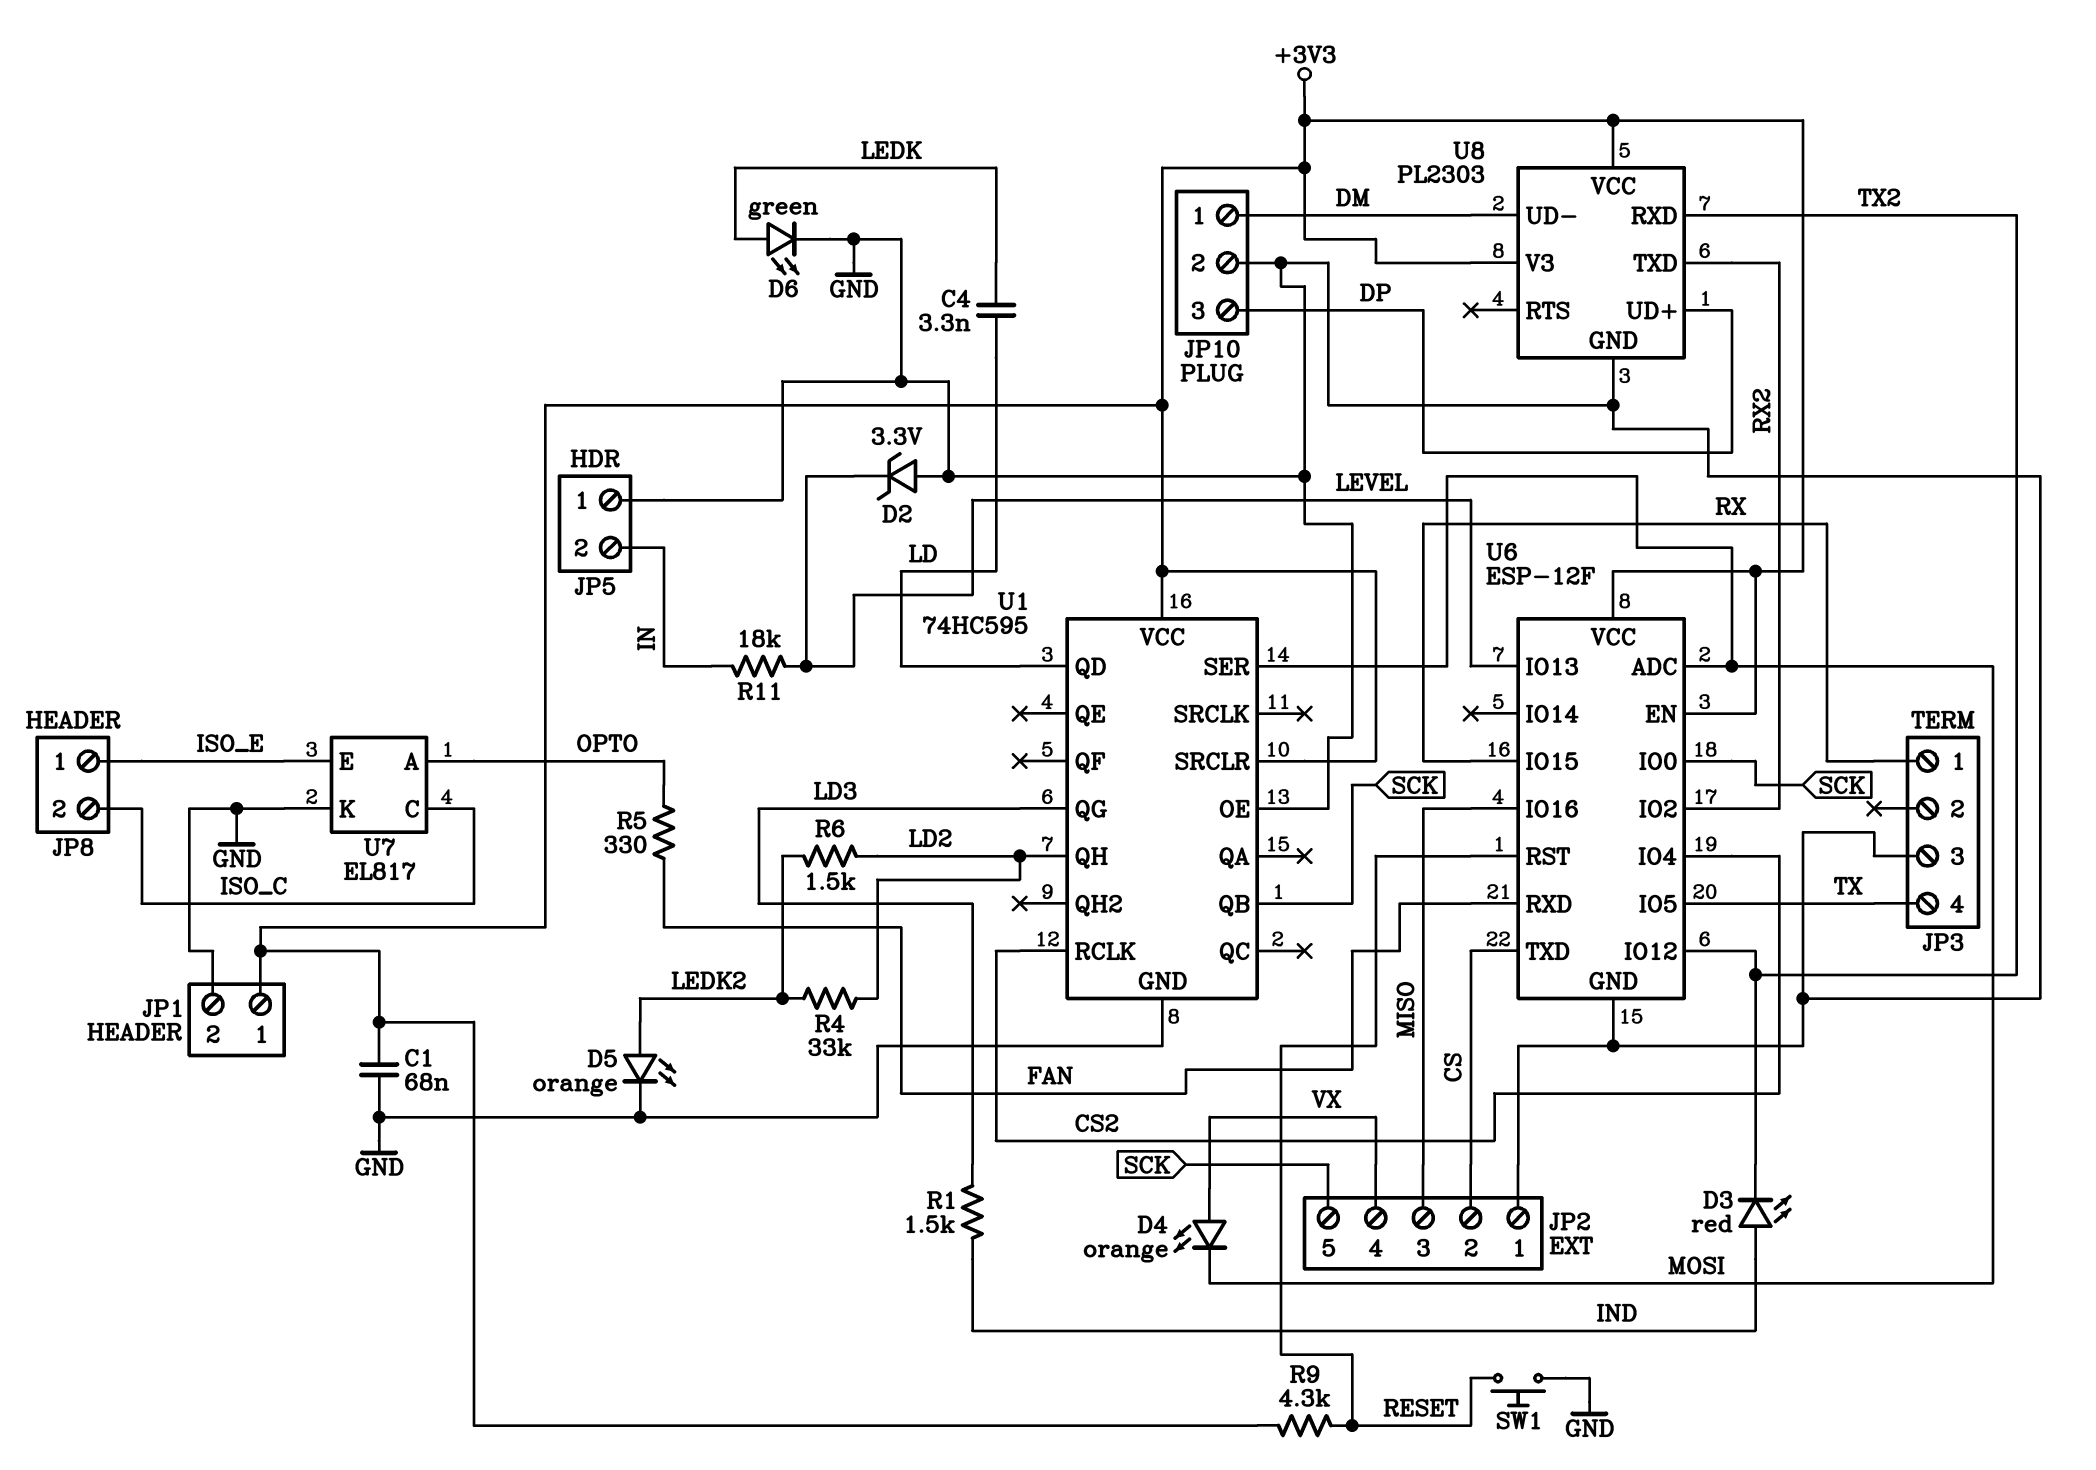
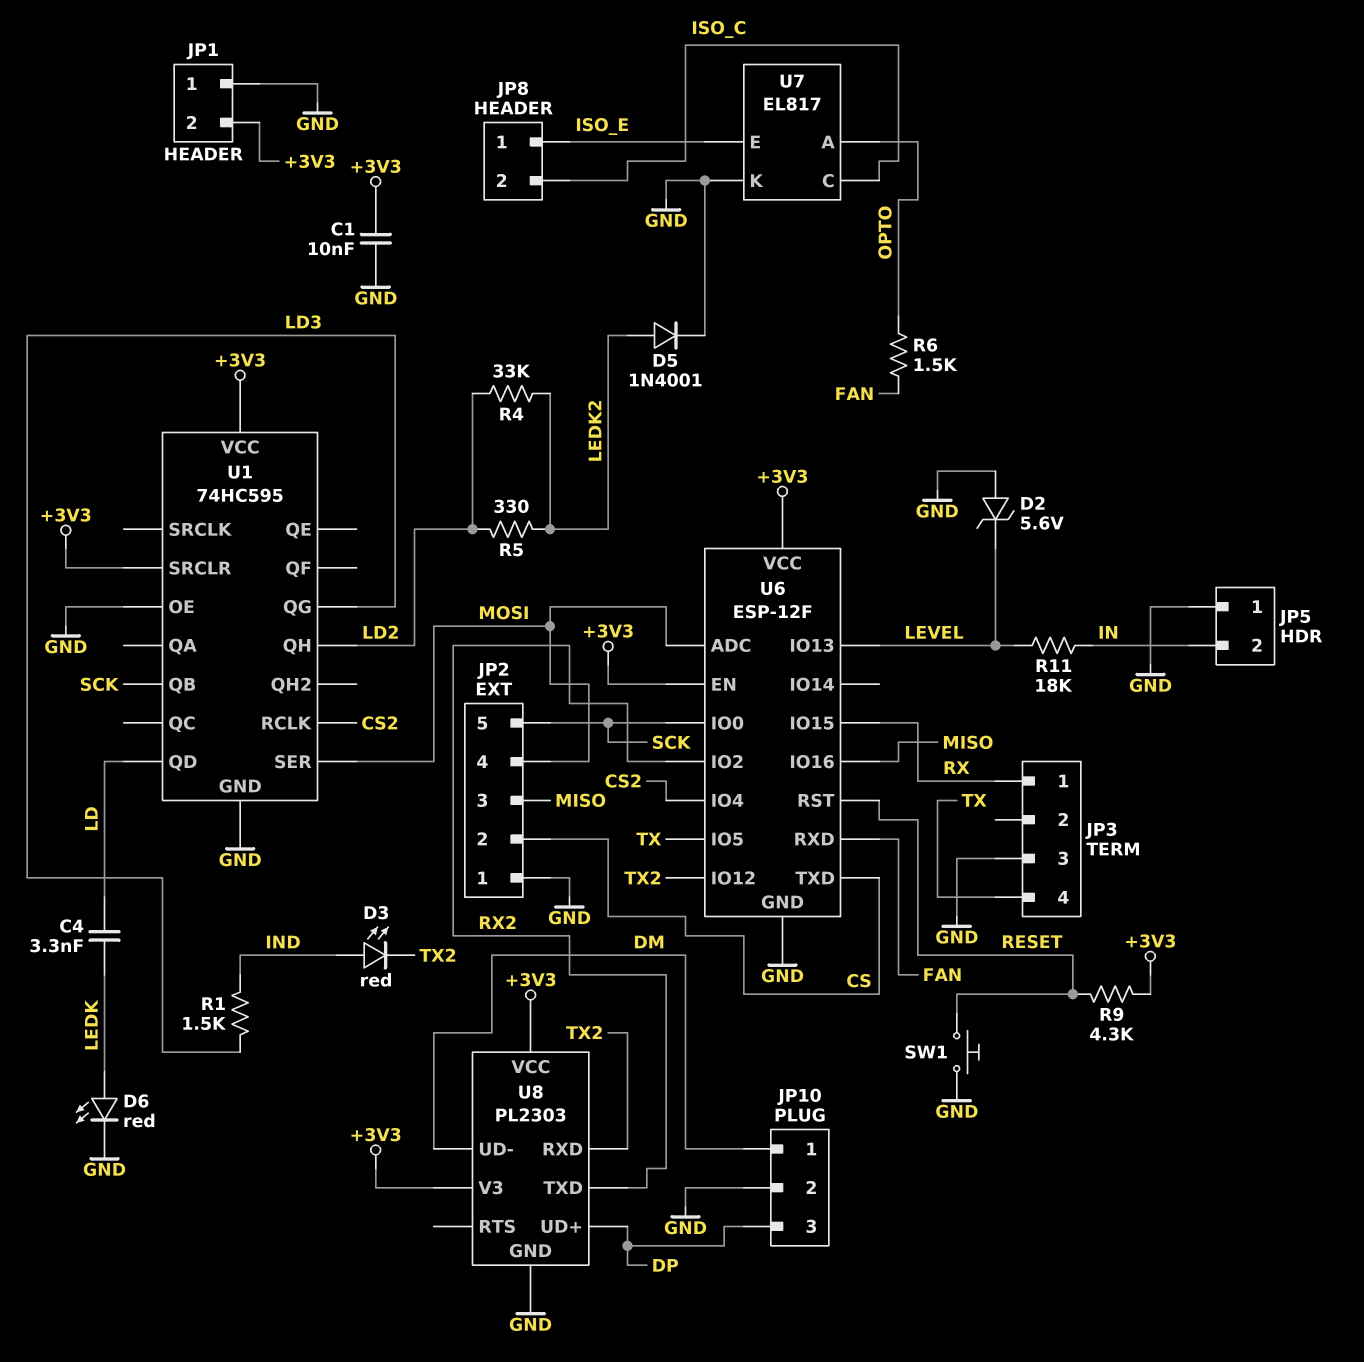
C1: 68nF (+3V3, GND) -> 10nF (+3V3, GND)
D2: zener 3.3V (A GND, K LEVEL) -> zener 5.6V (A GND, K LEVEL)
D4: LED orange (A VX, K MOSI) -> none
D5: LED orange (A LEDK2, K GND) -> diode 1N4001 (A LEDK2, K GND)
D6: LED green (A LEDK, K GND) -> LED red (A LEDK, K GND)
JP1 pin 1: +3V3 -> GND
JP1 pin 2: GND -> +3V3
JP2 pin 4: VX -> MOSI
R5: 330 (FAN, OPTO) -> 330 (LD2, LEDK2)
R6: 1.5k (LD2, LEDK2) -> 1.5k (FAN, OPTO)

